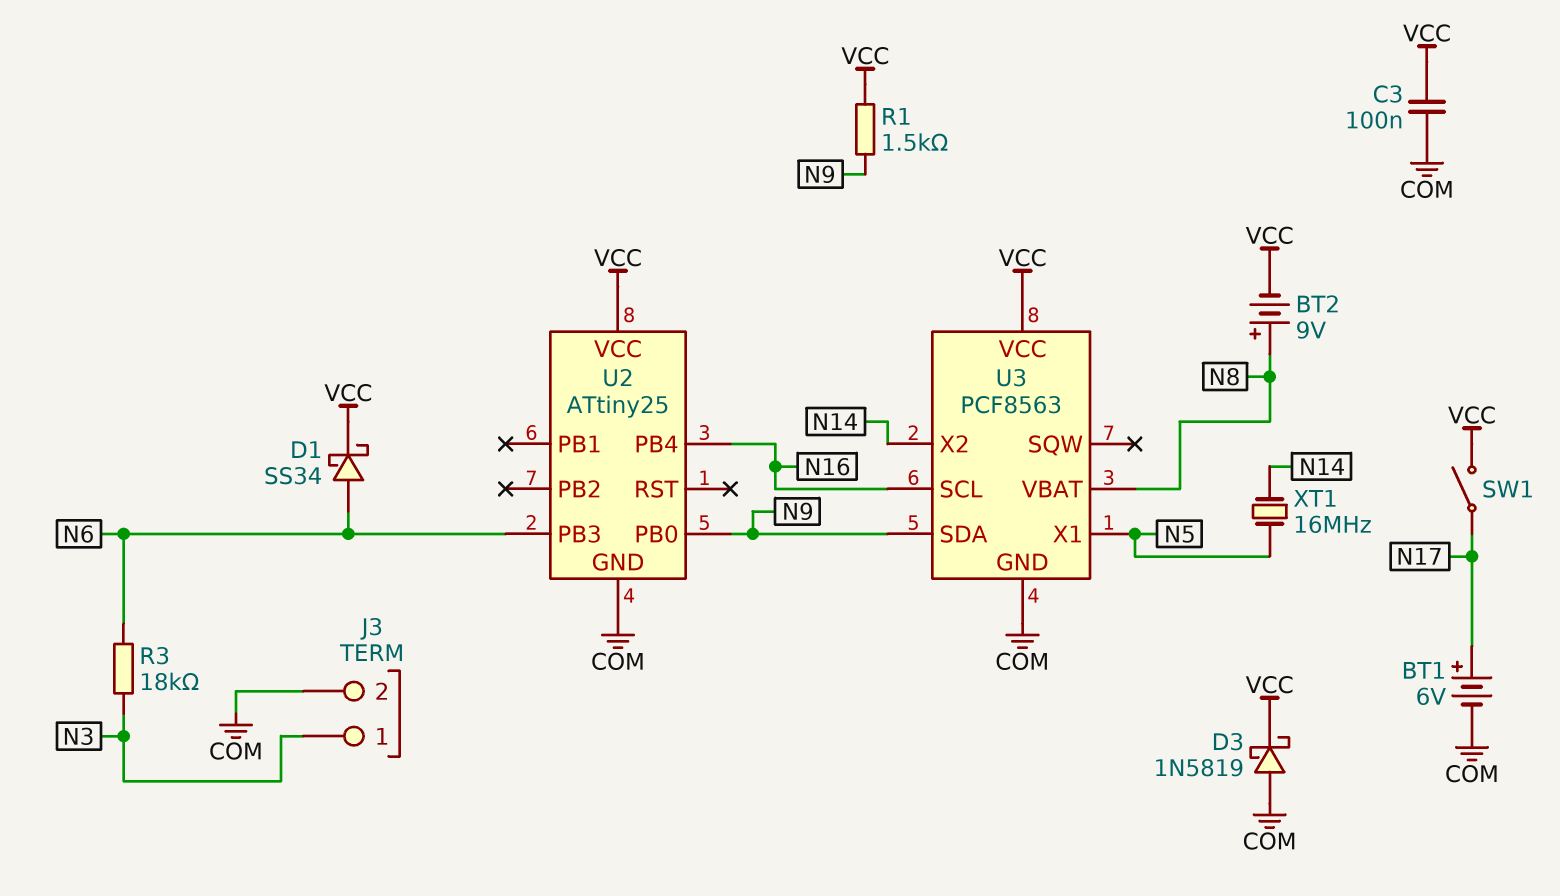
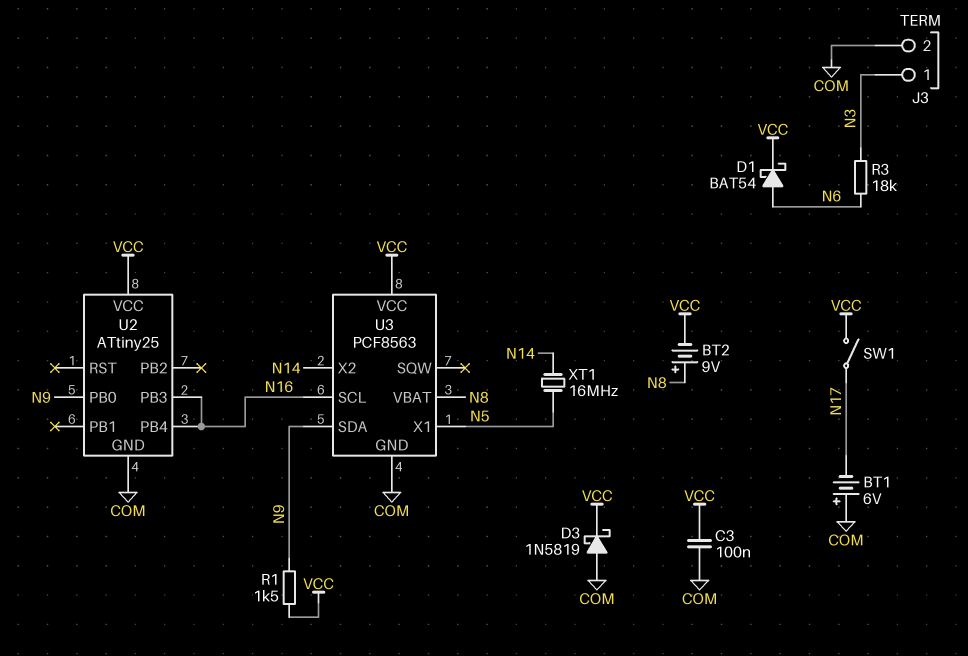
BT1: 6V (plus N17, minus COM) -> 6V (plus COM, minus N17)
D1: schottky SS34 (A N6, K VCC) -> schottky BAT54 (A N6, K VCC)
U2 pin PB3: N6 -> N16

